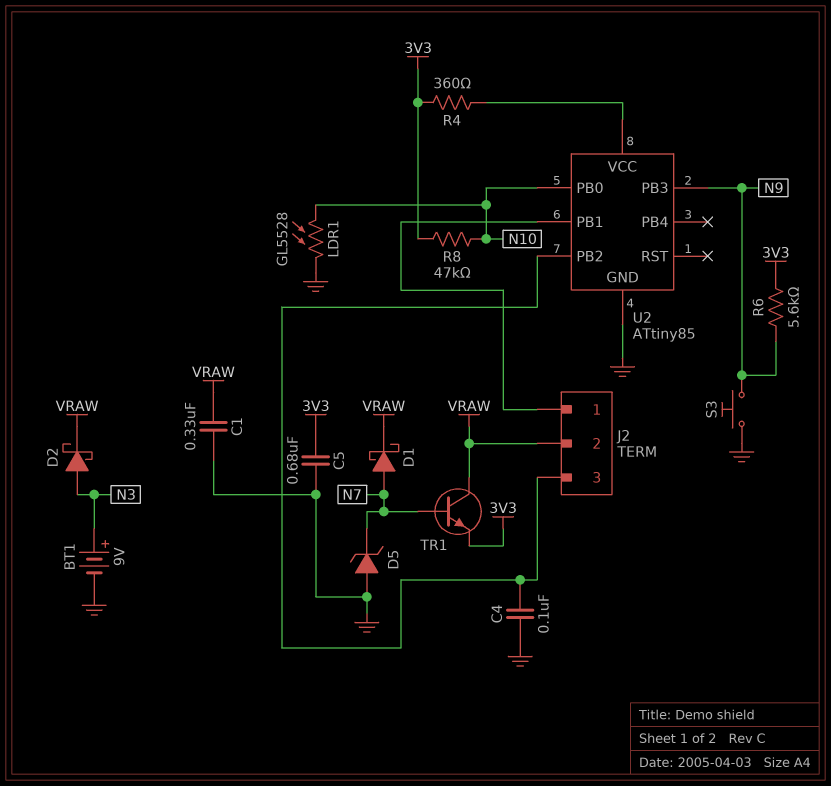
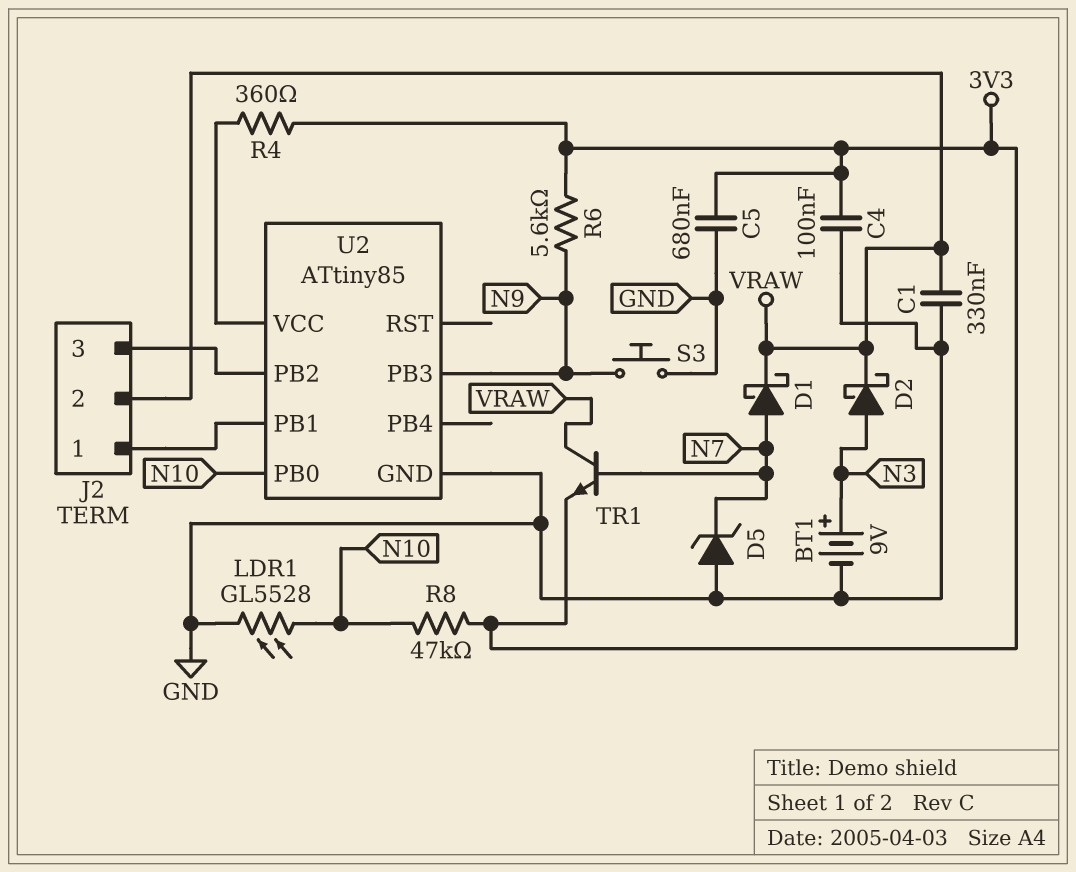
C4: 100nF (GND, J2/3) -> 100nF (3V3, GND)

